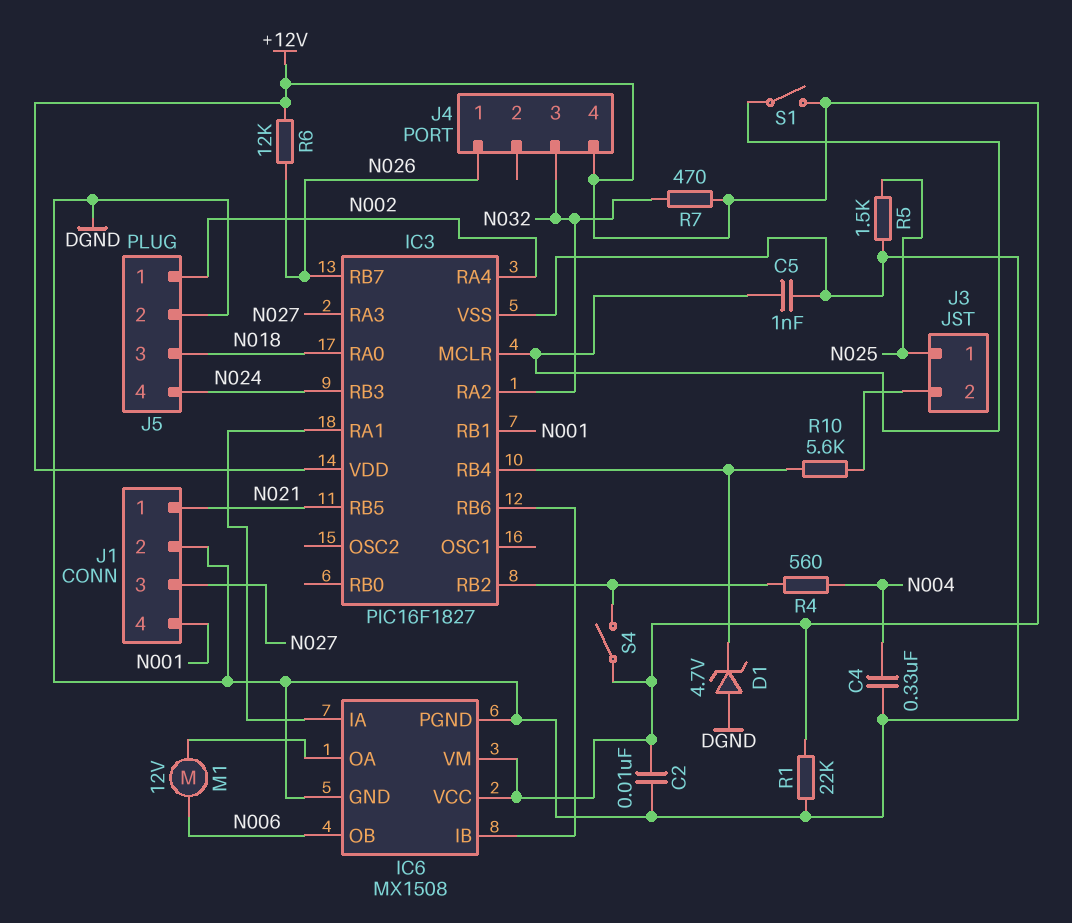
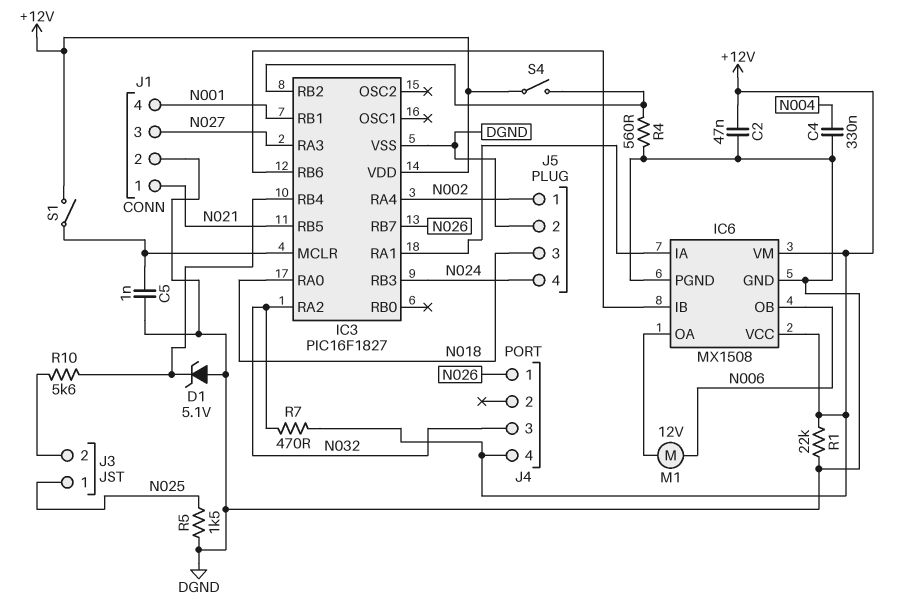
C2: 10nF (+12V, DGND) -> 47nF (+12V, DGND)
D1: zener 4.7V (A DGND, K IC3/RB4) -> zener 5.1V (A DGND, K IC3/RB4)
R4: 560 (IC3/RB2, N004) -> 560 (DGND, IC3/RB2)
R6: 12k (+12V, N026) -> none

